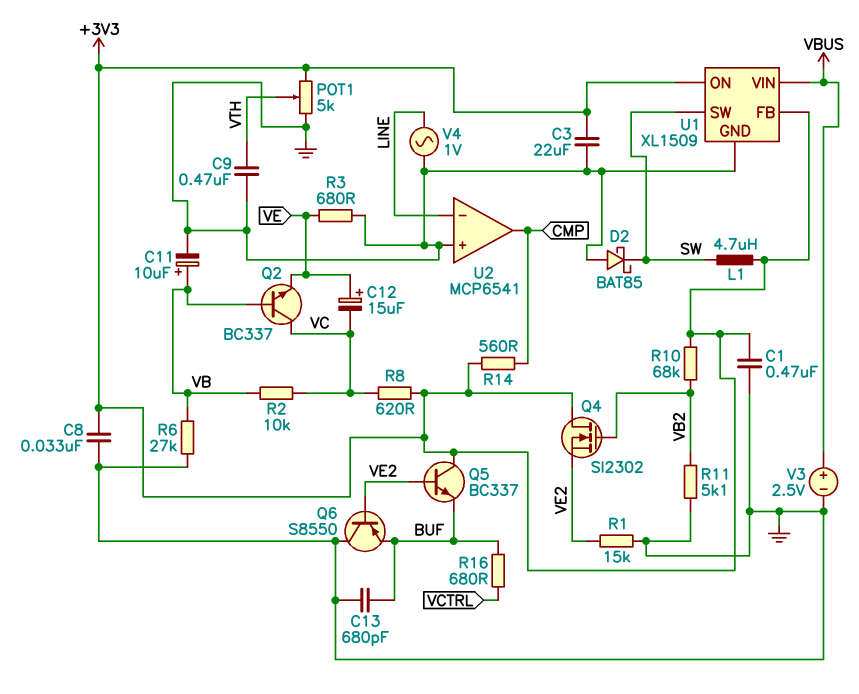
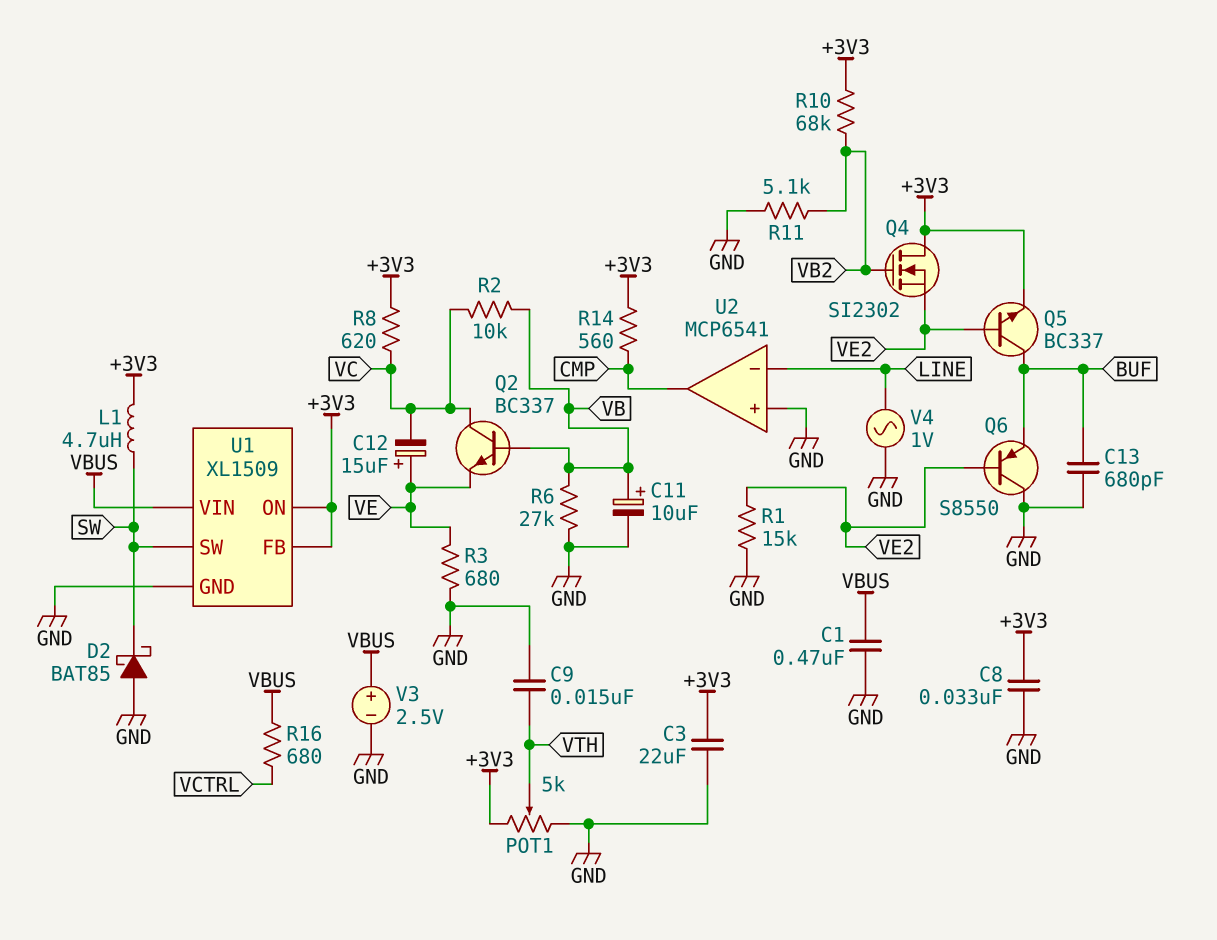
C1: 470nF (+3V3, GND) -> 470nF (GND, VBUS)
C9: 470nF (GND, VTH) -> 15nF (GND, VTH)
Q5: NPN BC337 (B VE2, C +3V3, E BUF) -> NPN BC337 (B VE2, C BUF, E +3V3)
R16: 680 (BUF, VCTRL) -> 680 (VBUS, VCTRL)

